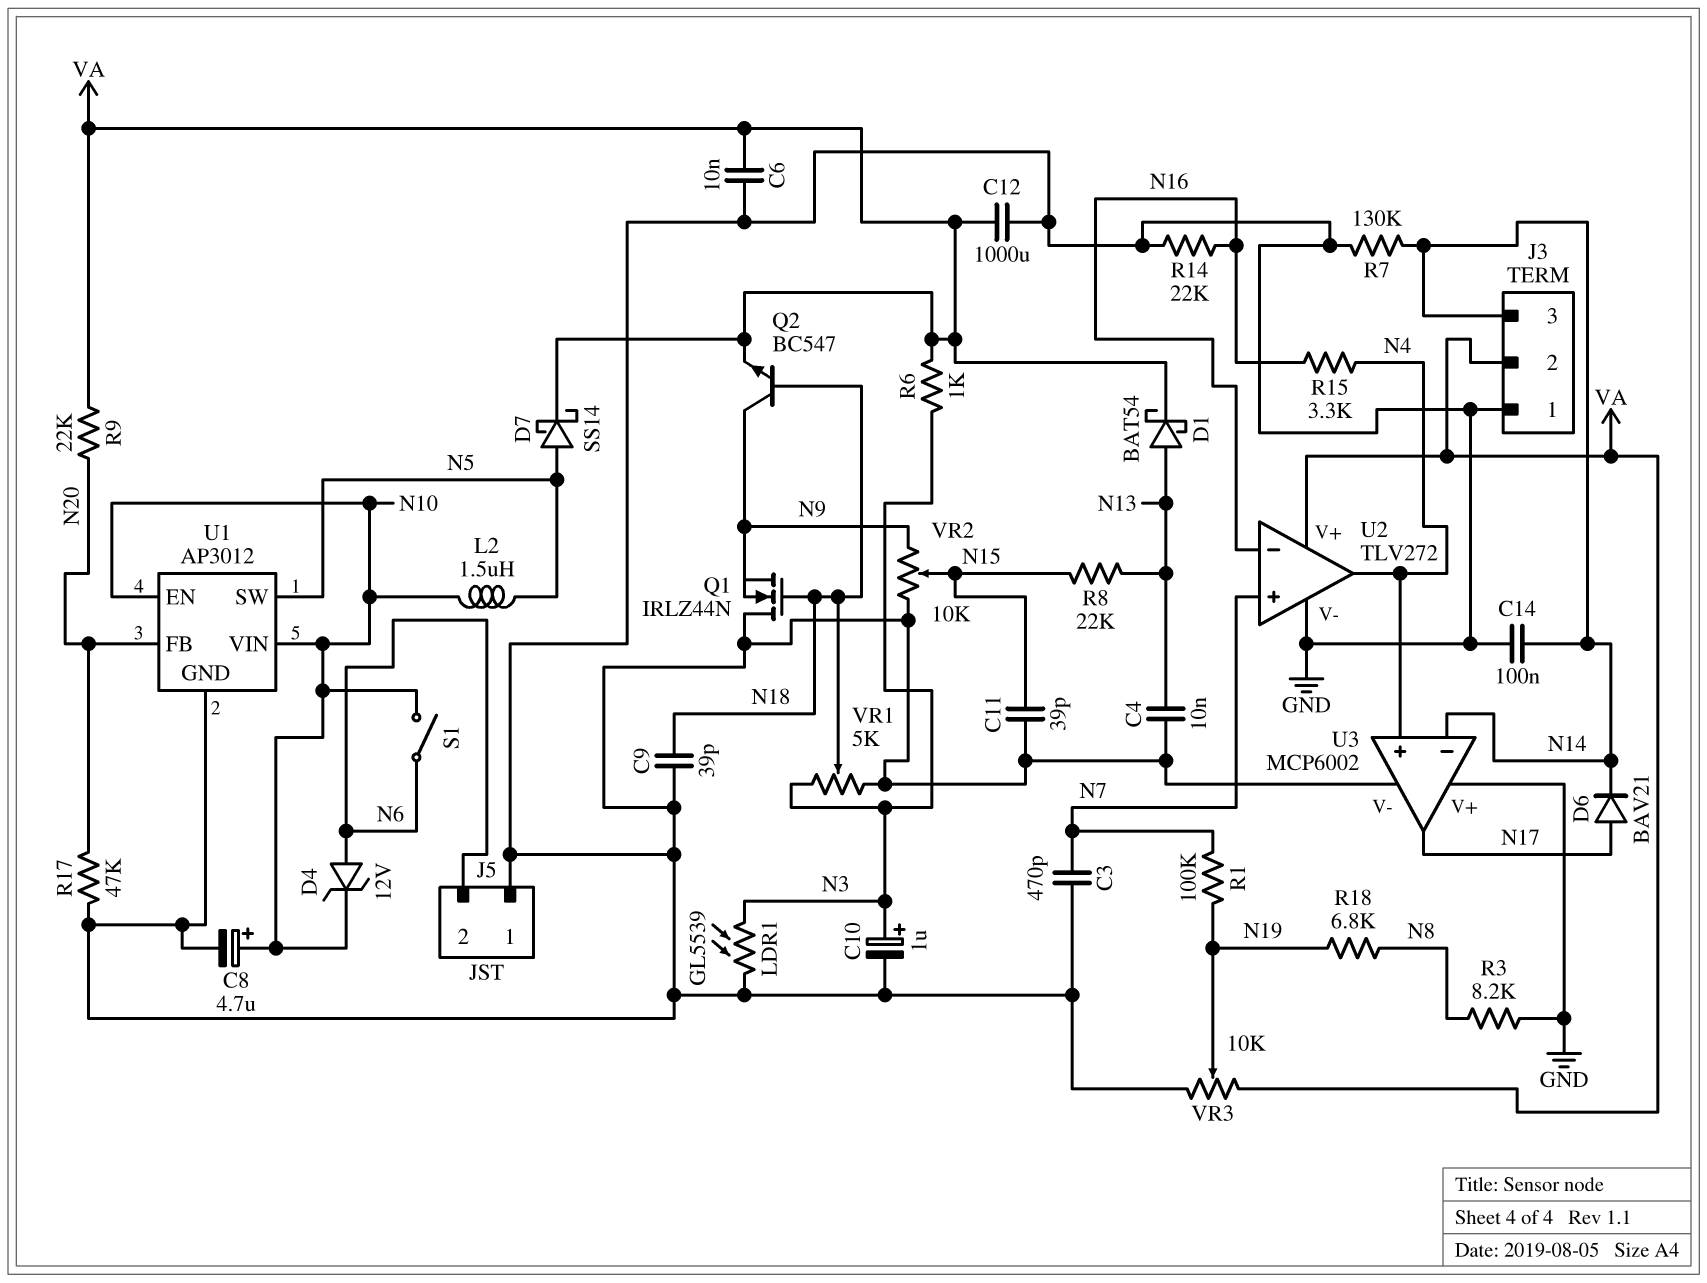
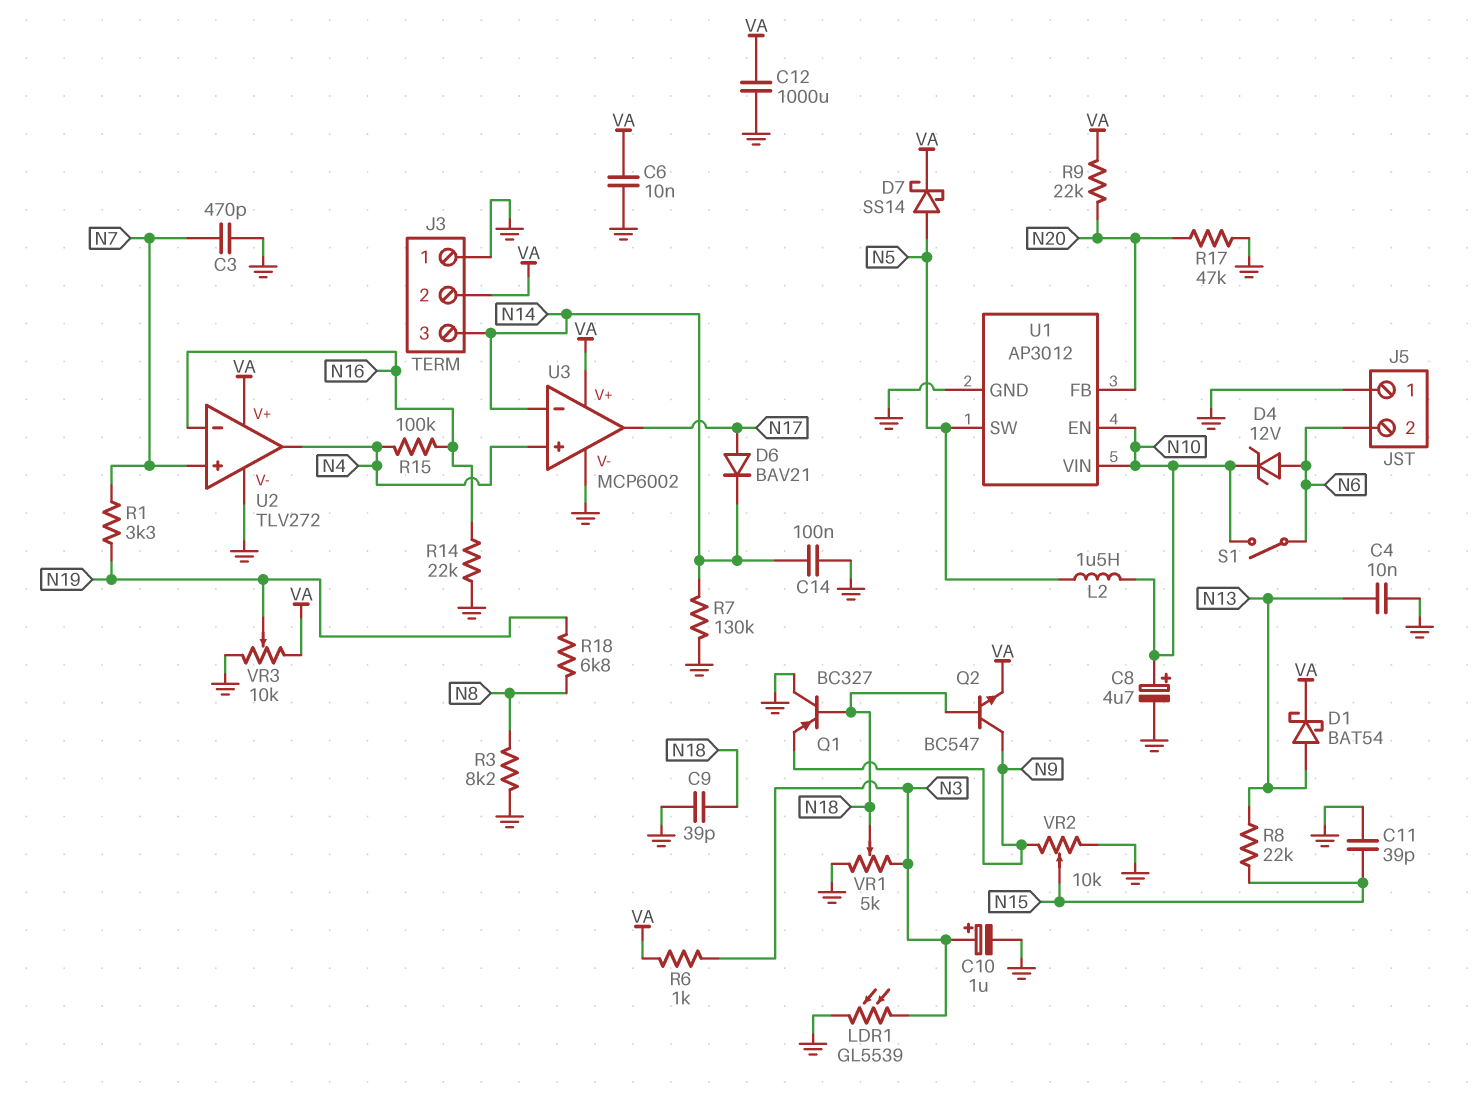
Q1: NMOS IRLZ44N (G N18, D GND, S N9) -> PNP BC327 (B N18, C GND, E N9)
R1: 100k (N7, N19) -> 3.3k (N7, N19)
R15: 3.3k (N4, N16) -> 100k (N4, N16)
U3 pin V+: GND -> VA

